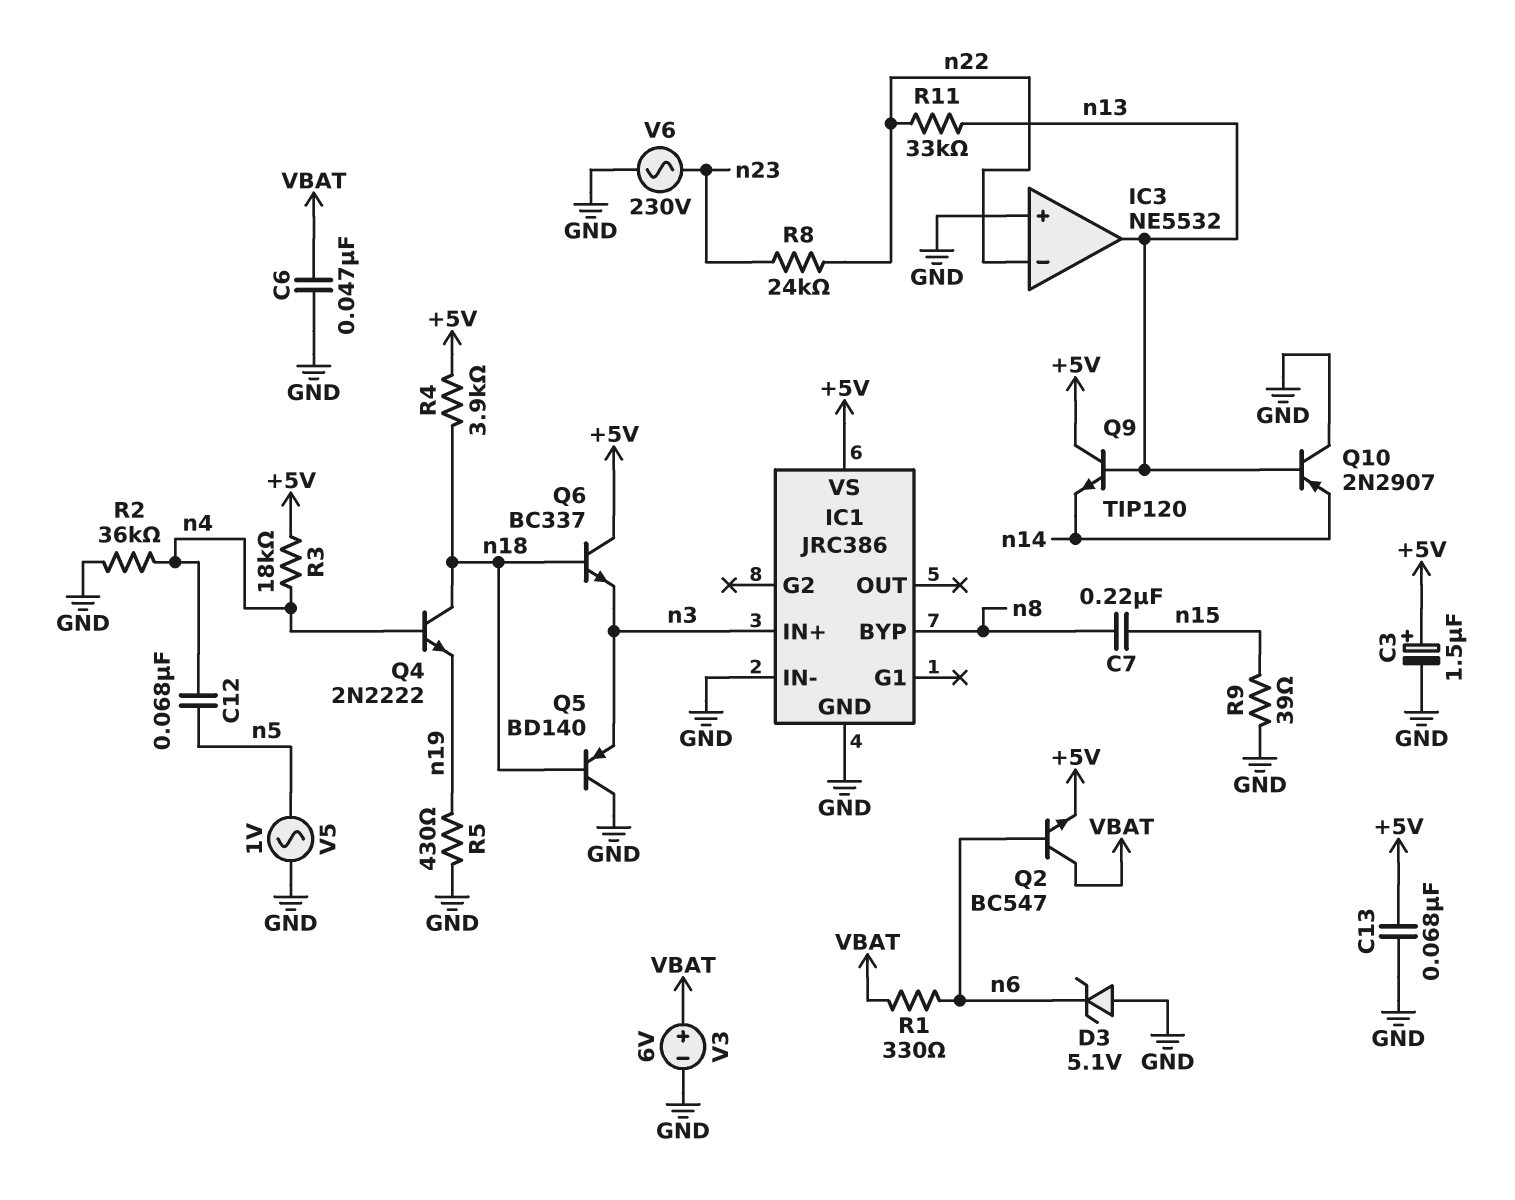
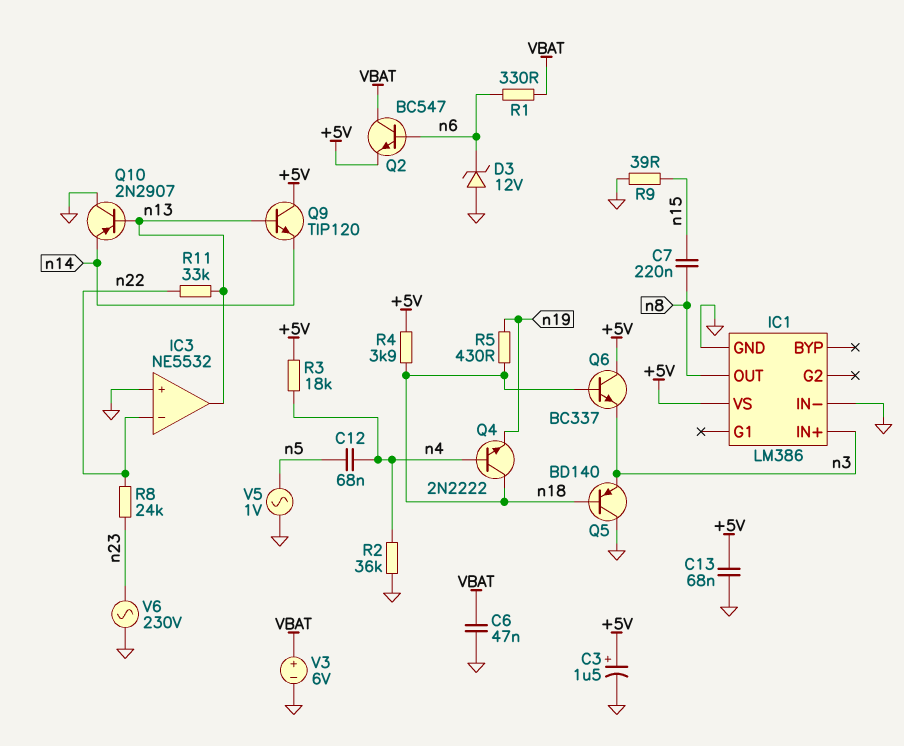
D3: zener 5.1V (A GND, K n6) -> zener 12V (A GND, K n6)
IC1: JRC386 -> LM386
IC1 pin BYP: n8 -> none
IC1 pin OUT: none -> n8
R5: 430 (GND, n19) -> 430 (n18, n19)

